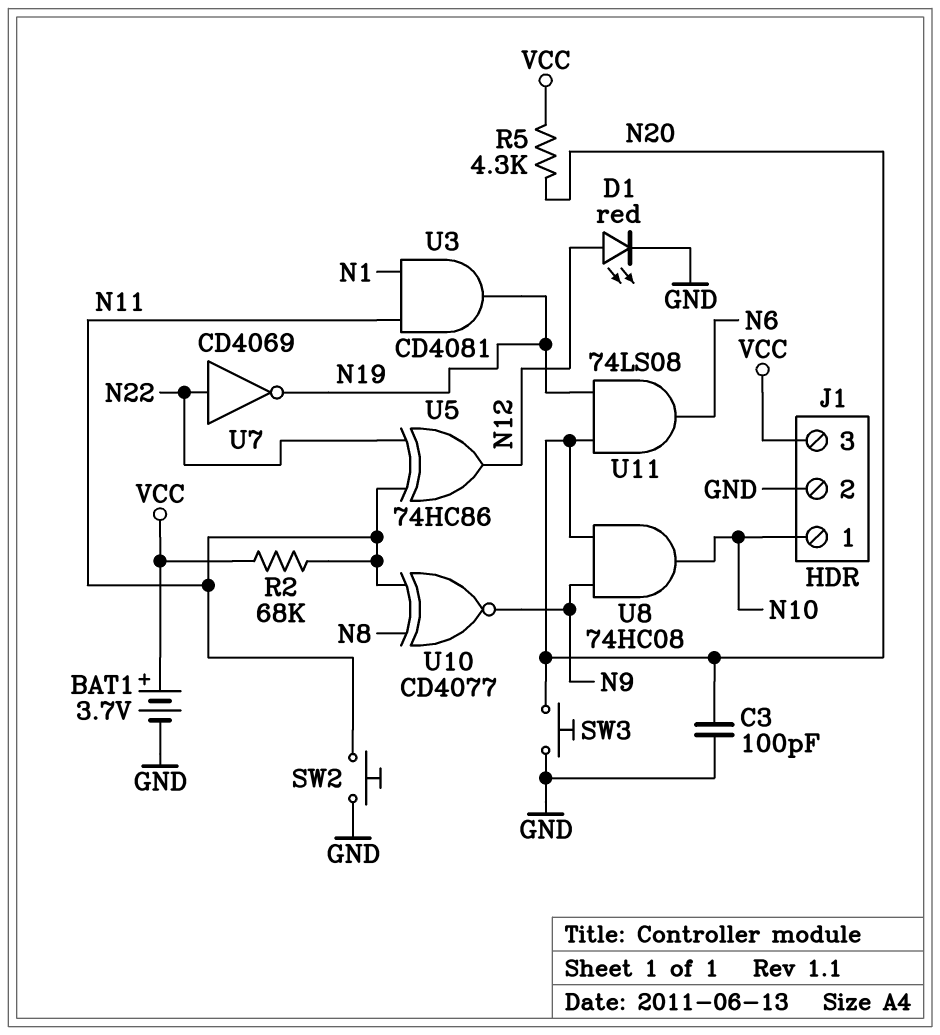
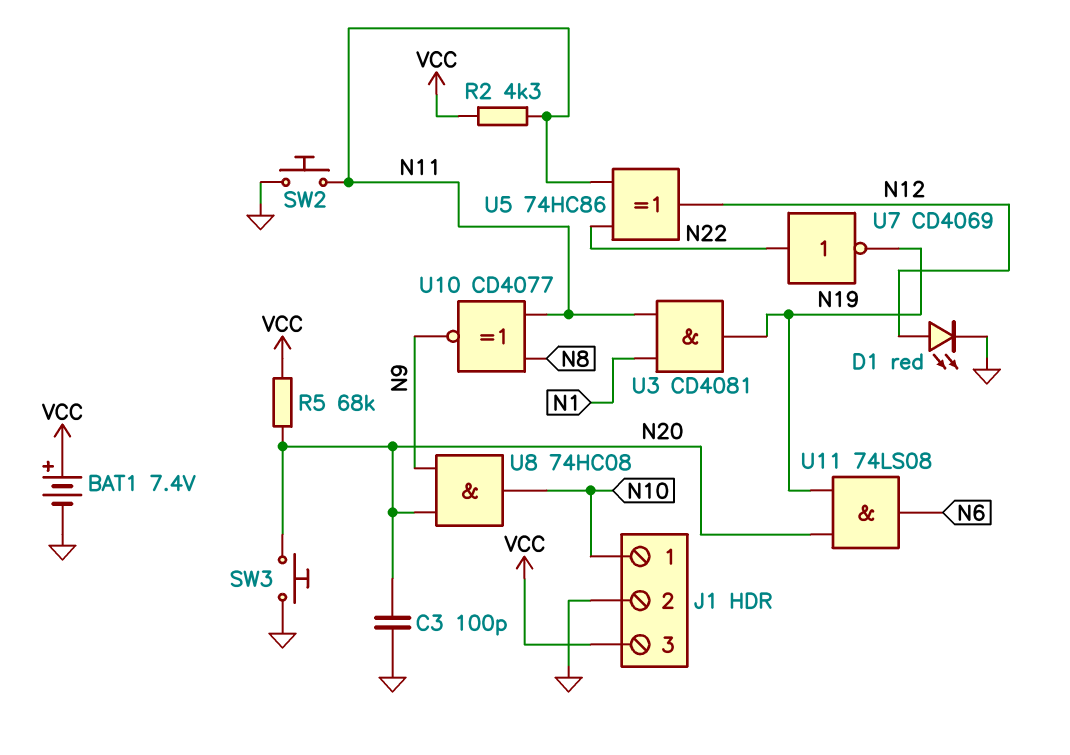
BAT1: 3.7V (plus VCC, minus GND) -> 7.4V (plus VCC, minus GND)
R2: 68k (N11, VCC) -> 4.3k (N11, VCC)
R5: 4.3k (N20, VCC) -> 68k (N20, VCC)

